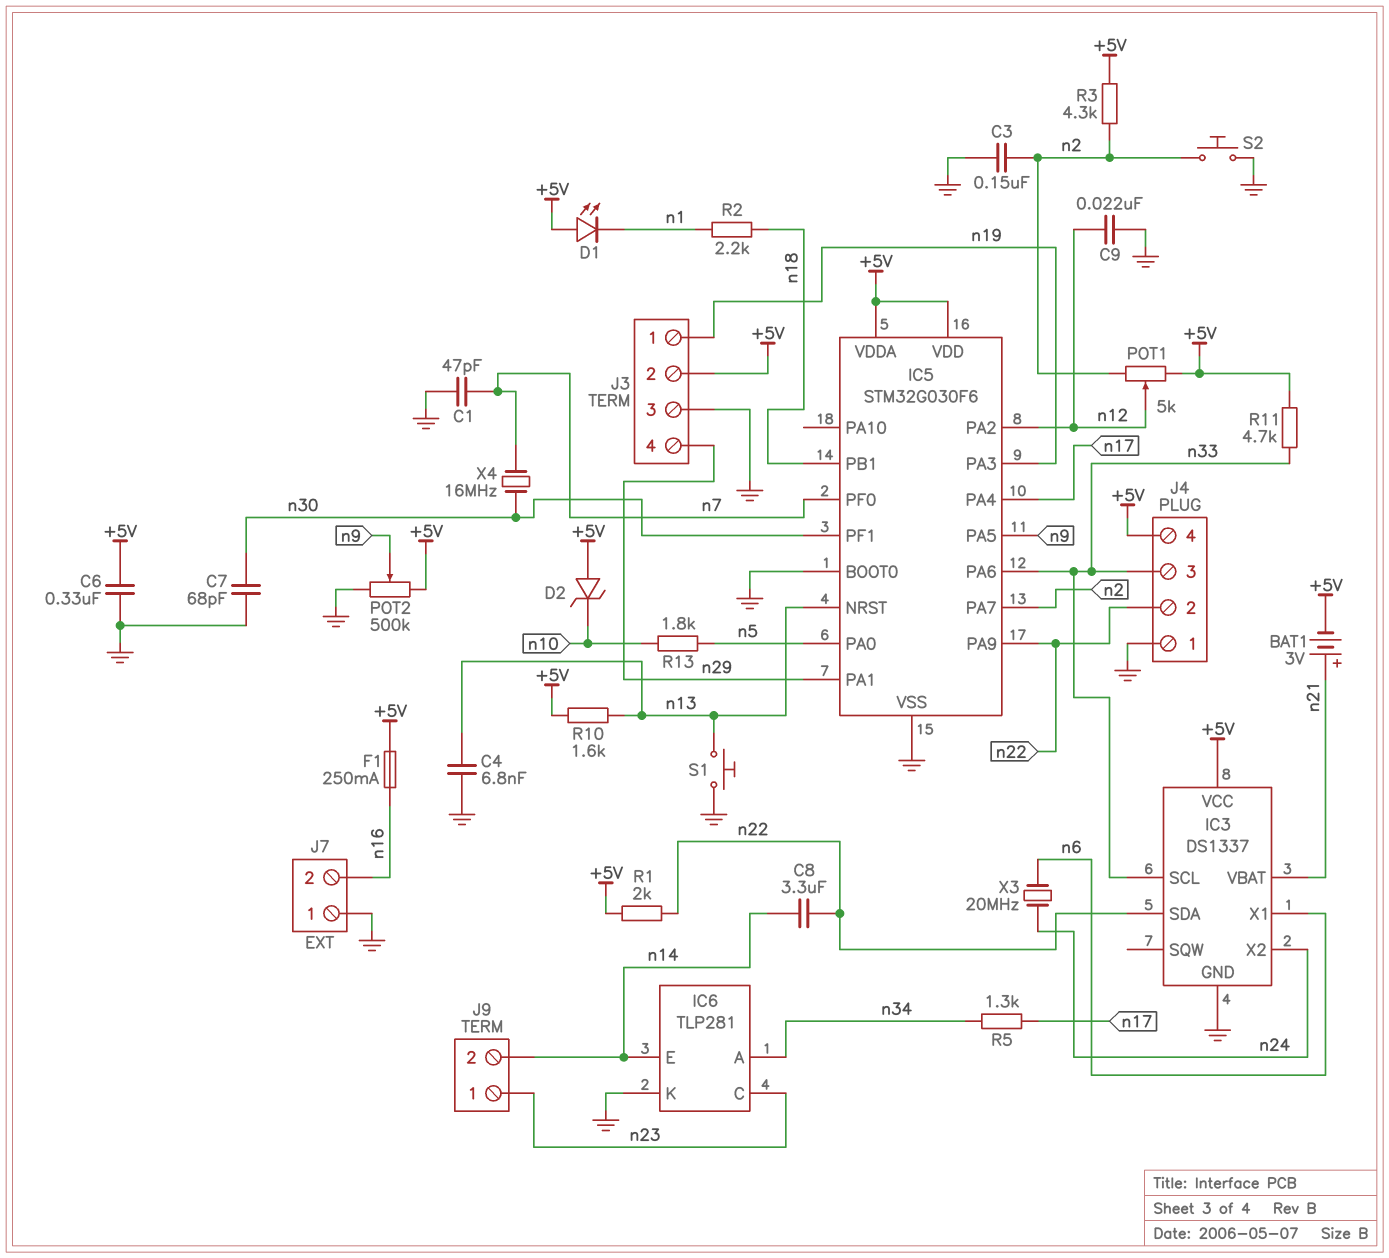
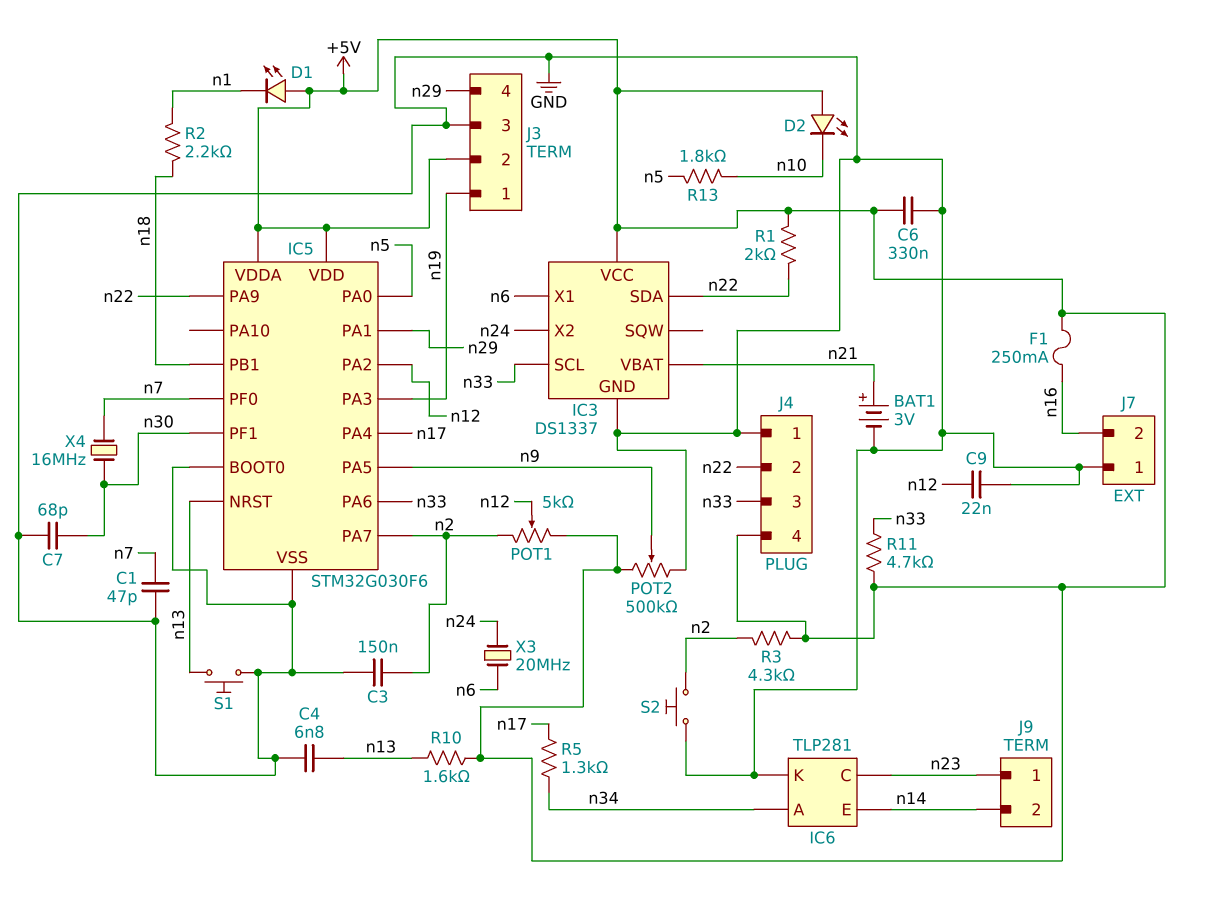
BAT1: 3V (plus n21, minus +5V) -> 3V (plus n21, minus GND)
C8: 3.3uF (n14, n22) -> none
D2: zener (A +5V, K n10) -> LED (A +5V, K n10)

